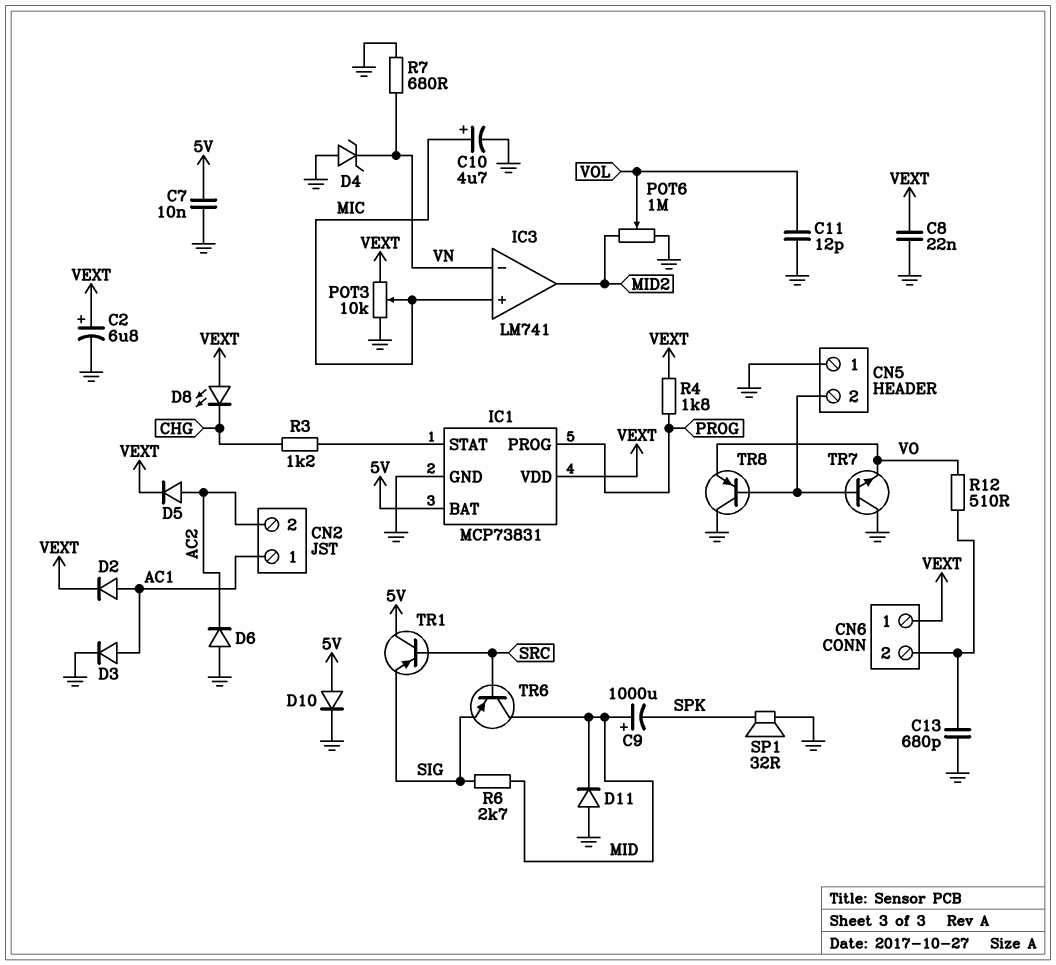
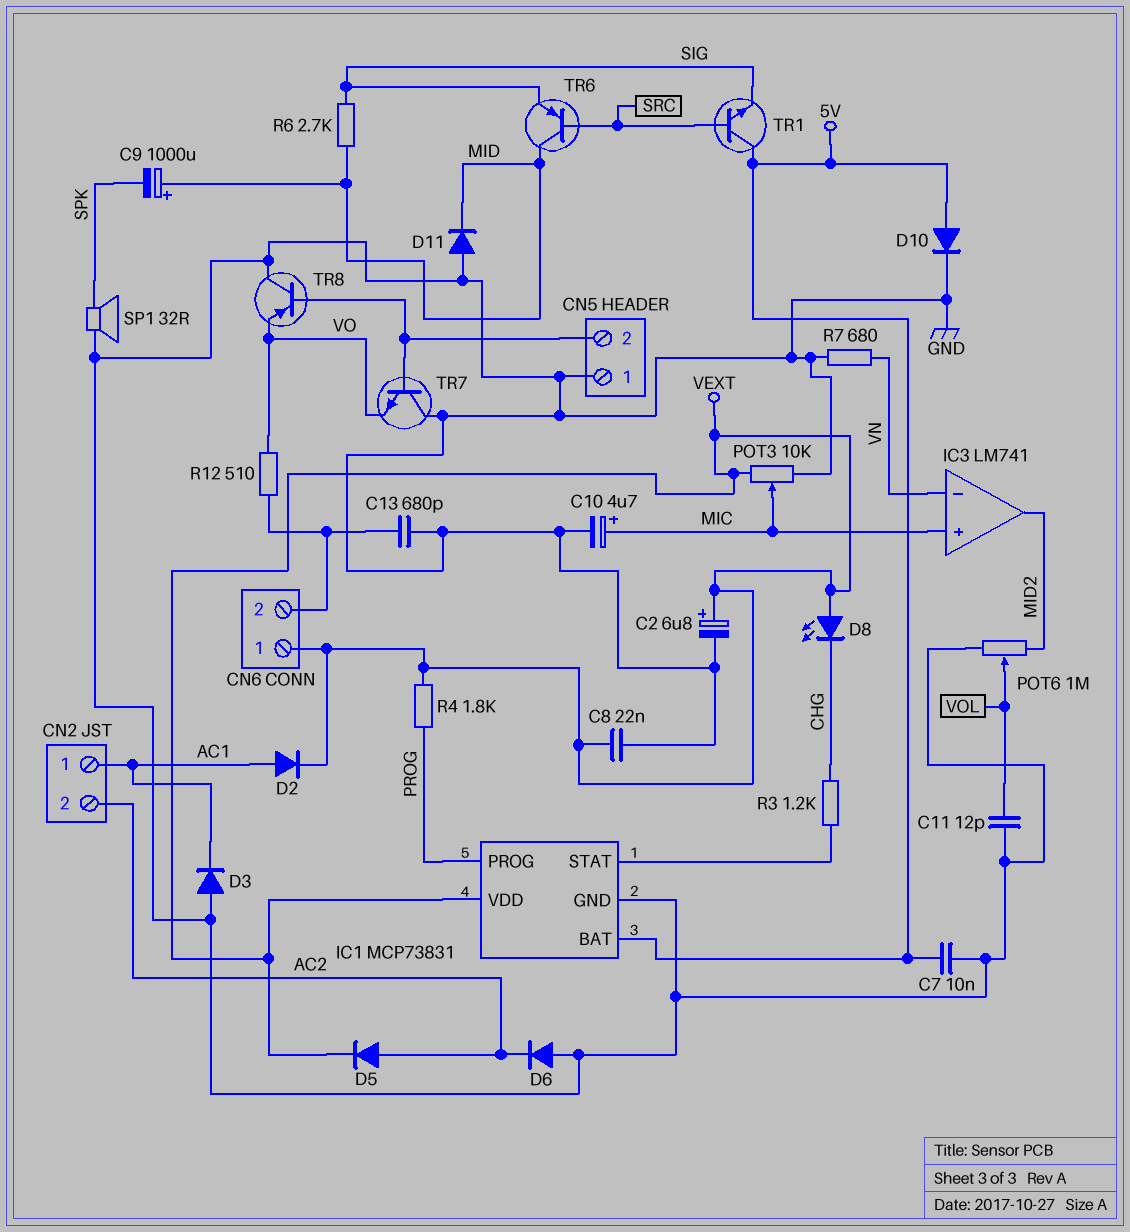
D3: diode (A AC1, K GND) -> diode (A GND, K AC1)
D4: zener (A GND, K VN) -> none
TR1: PNP (B SRC, C 5V, E SIG) -> NPN (B SRC, C 5V, E SIG)

